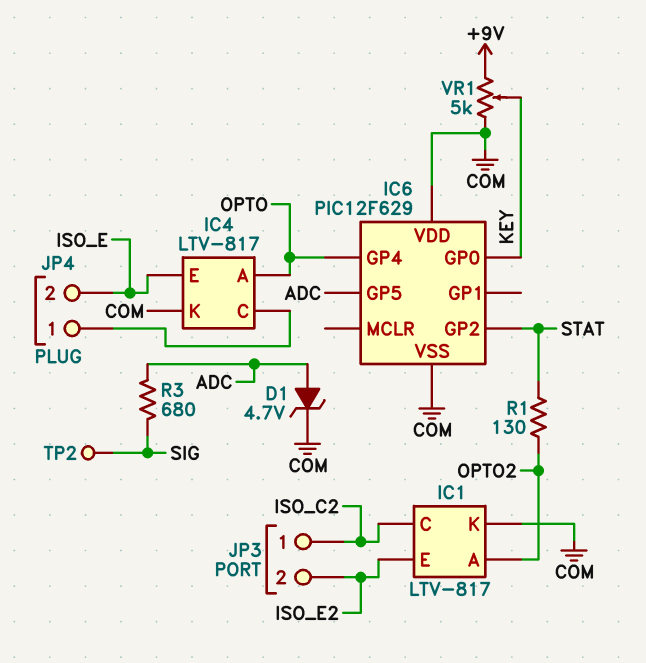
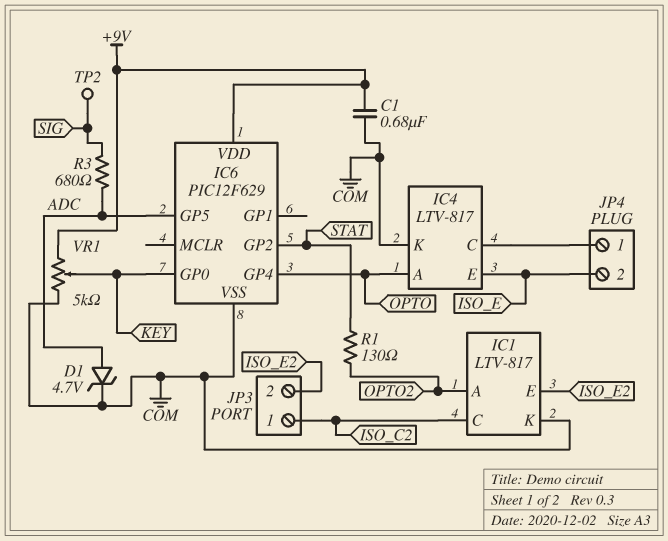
C1: none -> 680nF (+9V, COM)
IC6 pin VDD: COM -> +9V

